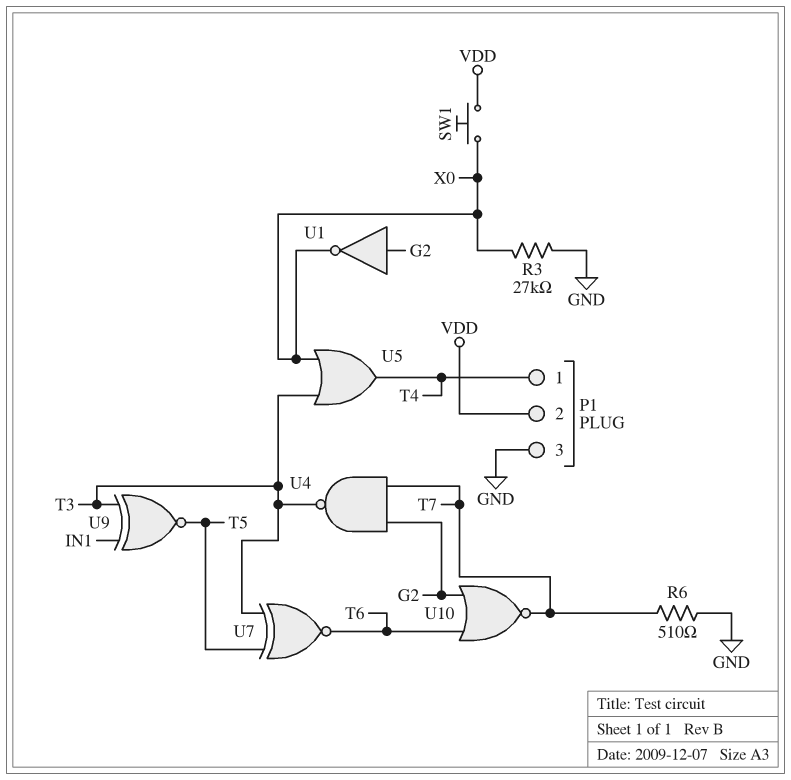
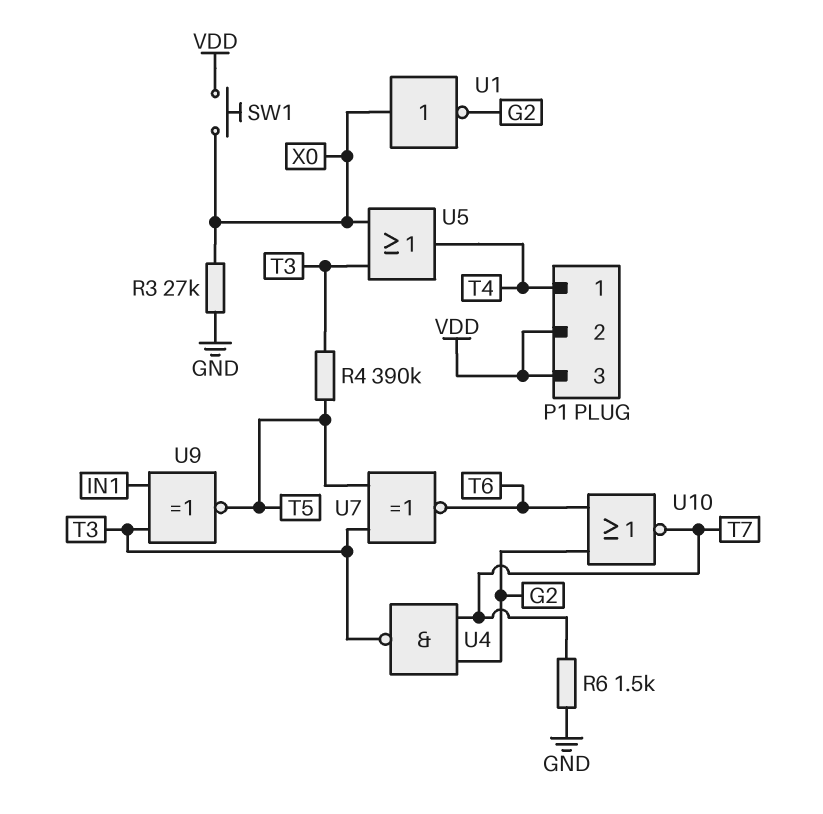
P1 pin 3: GND -> VDD
R4: none -> 390k (T3, T5)
R6: 510 (GND, T7) -> 1.5k (GND, T7)
U1: NOT (in G2, out X0) -> NOT (in X0, out G2)

